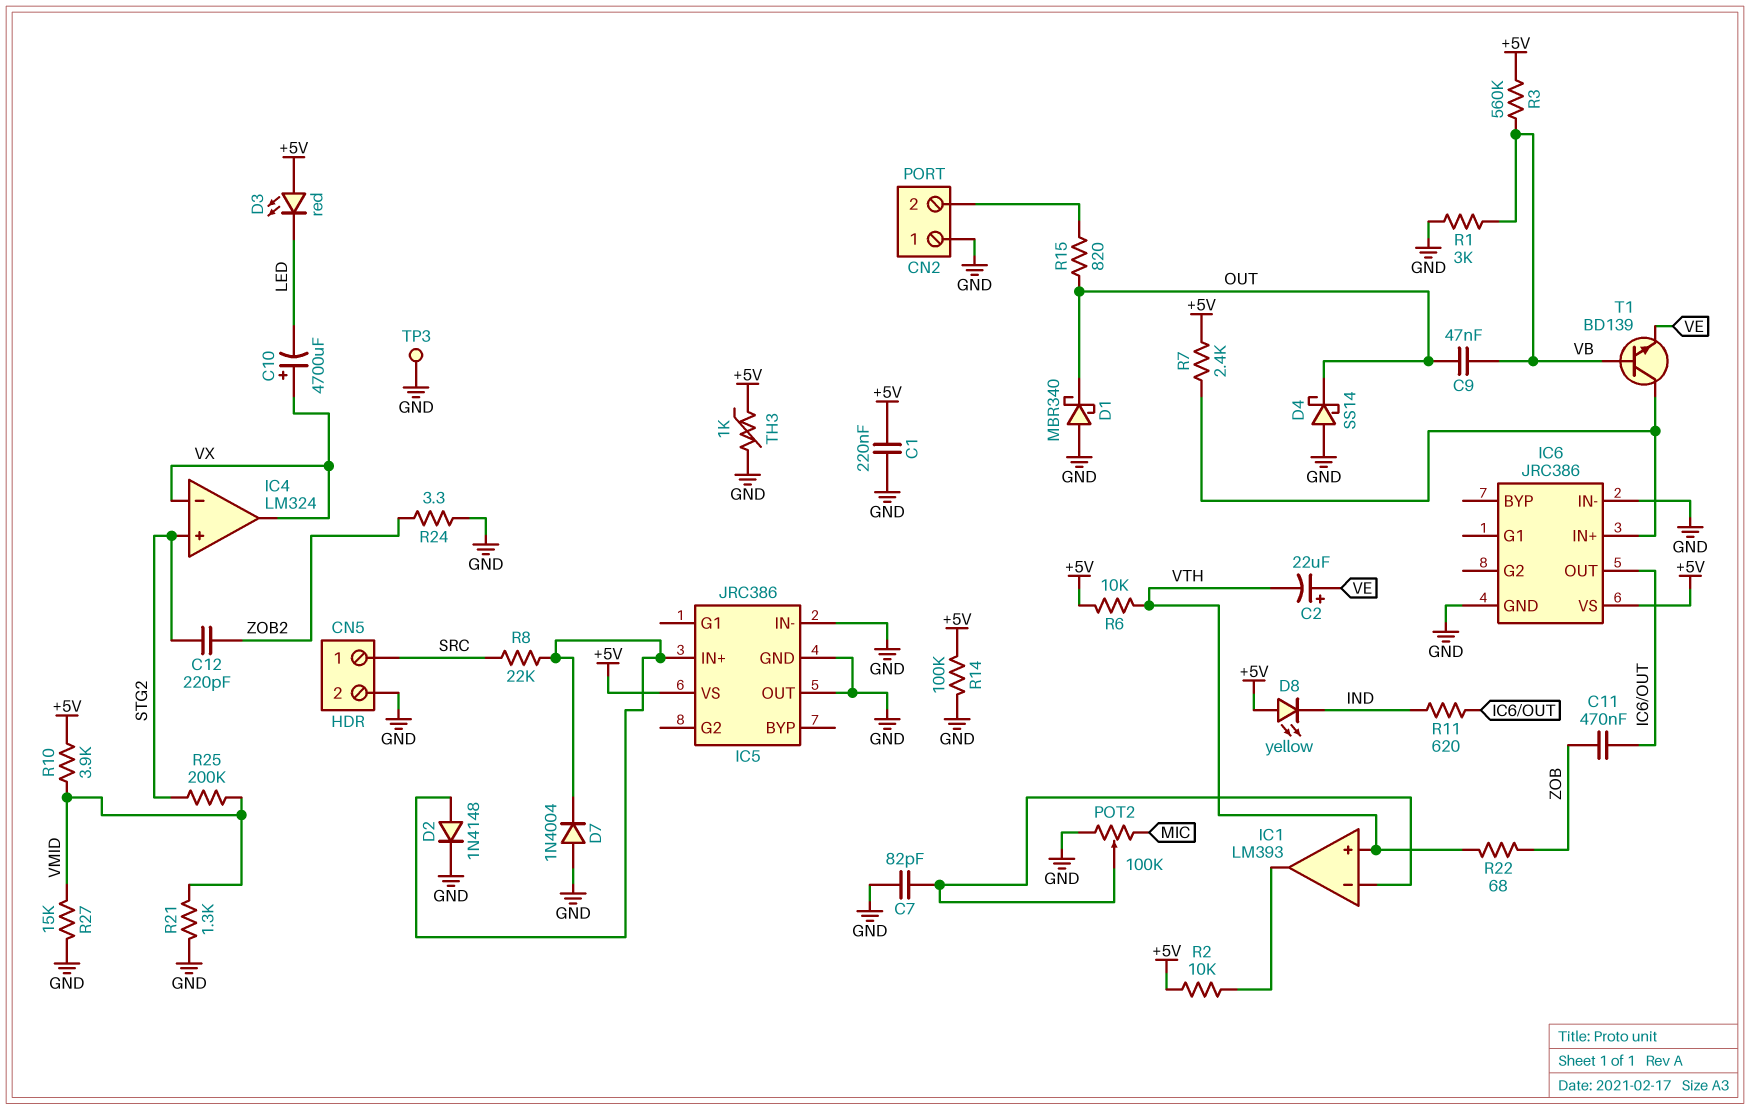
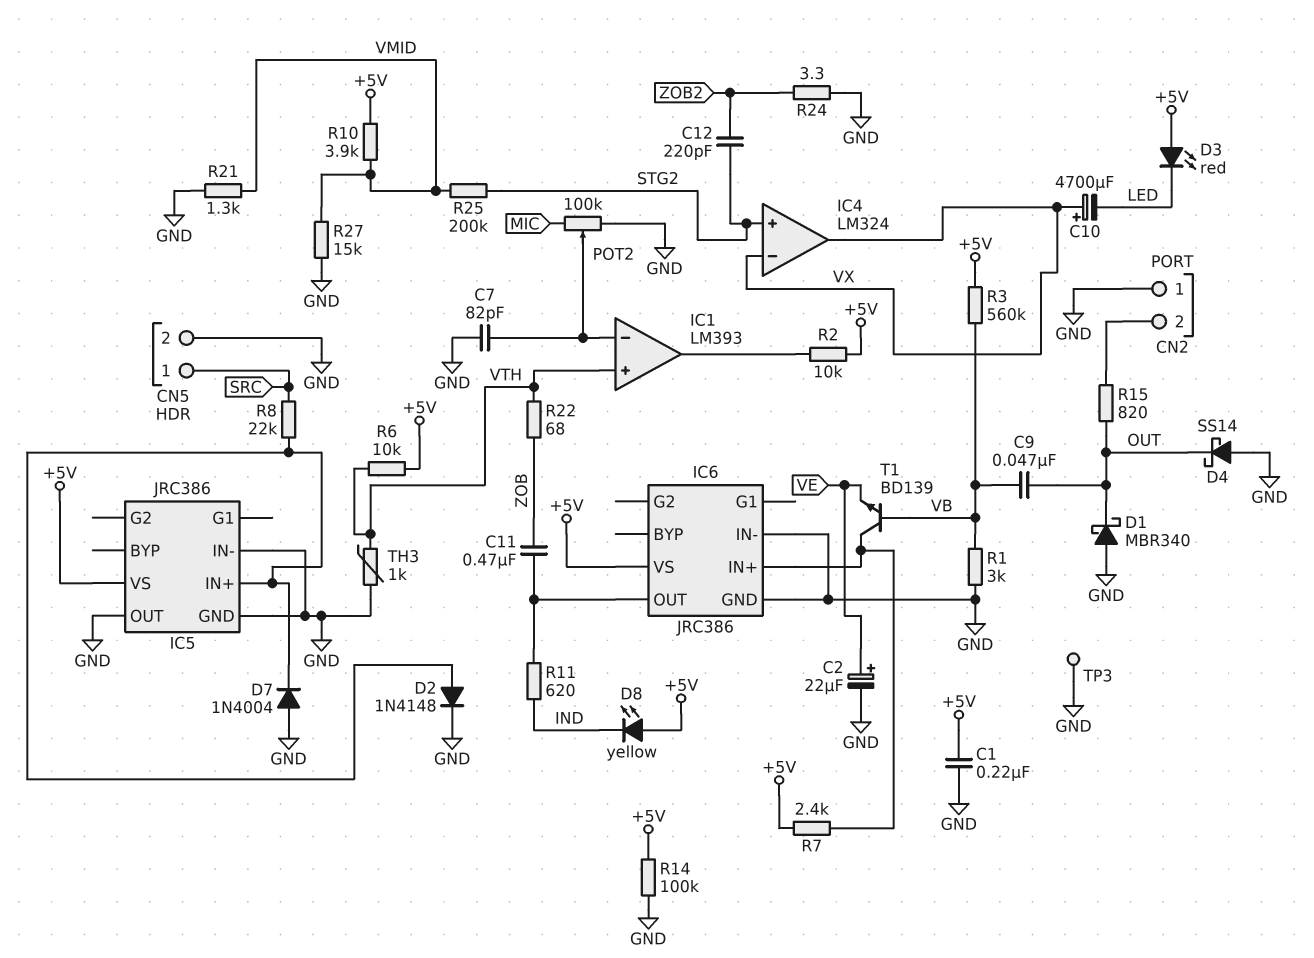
C2: 22uF (plus VE, minus VTH) -> 22uF (plus VE, minus GND)
TH3: 1k (+5V, GND) -> 1k (GND, VTH)

